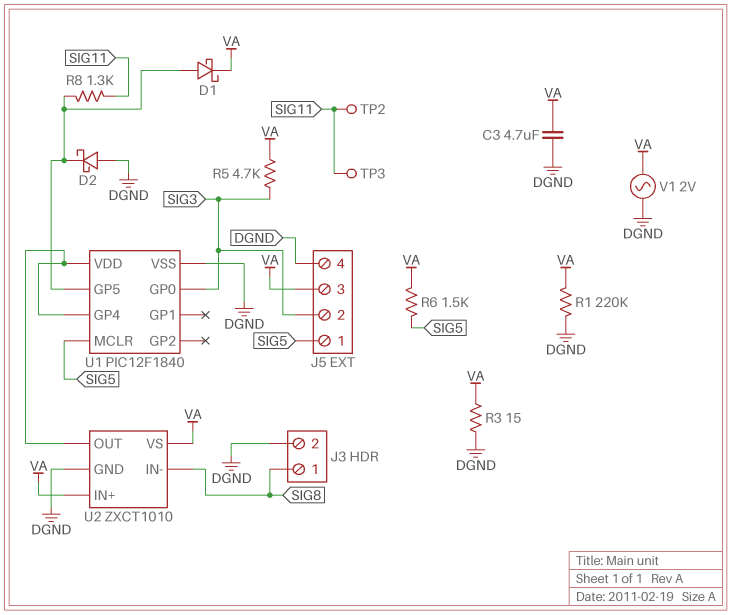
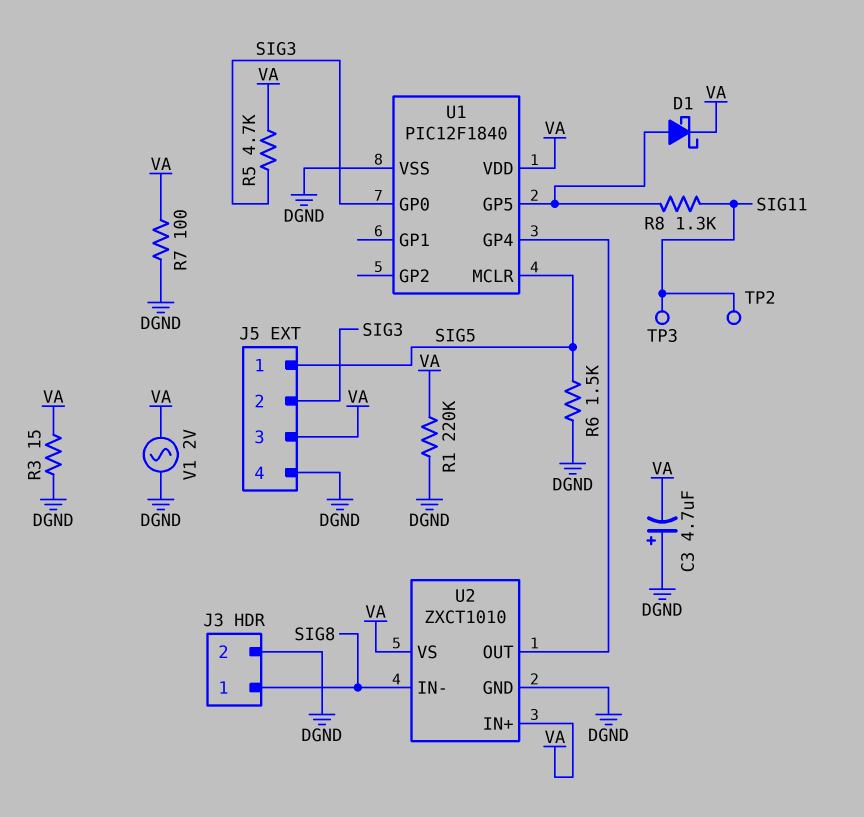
C3: 4.7uF (DGND, VA) -> 4.7uF (plus DGND, minus VA)
D2: schottky (A DGND, K U1/GP5) -> none
R6: 1.5k (SIG5, VA) -> 1.5k (DGND, SIG5)
R7: none -> 100 (DGND, VA)
U1 pin VDD: U1/GP4 -> VA

